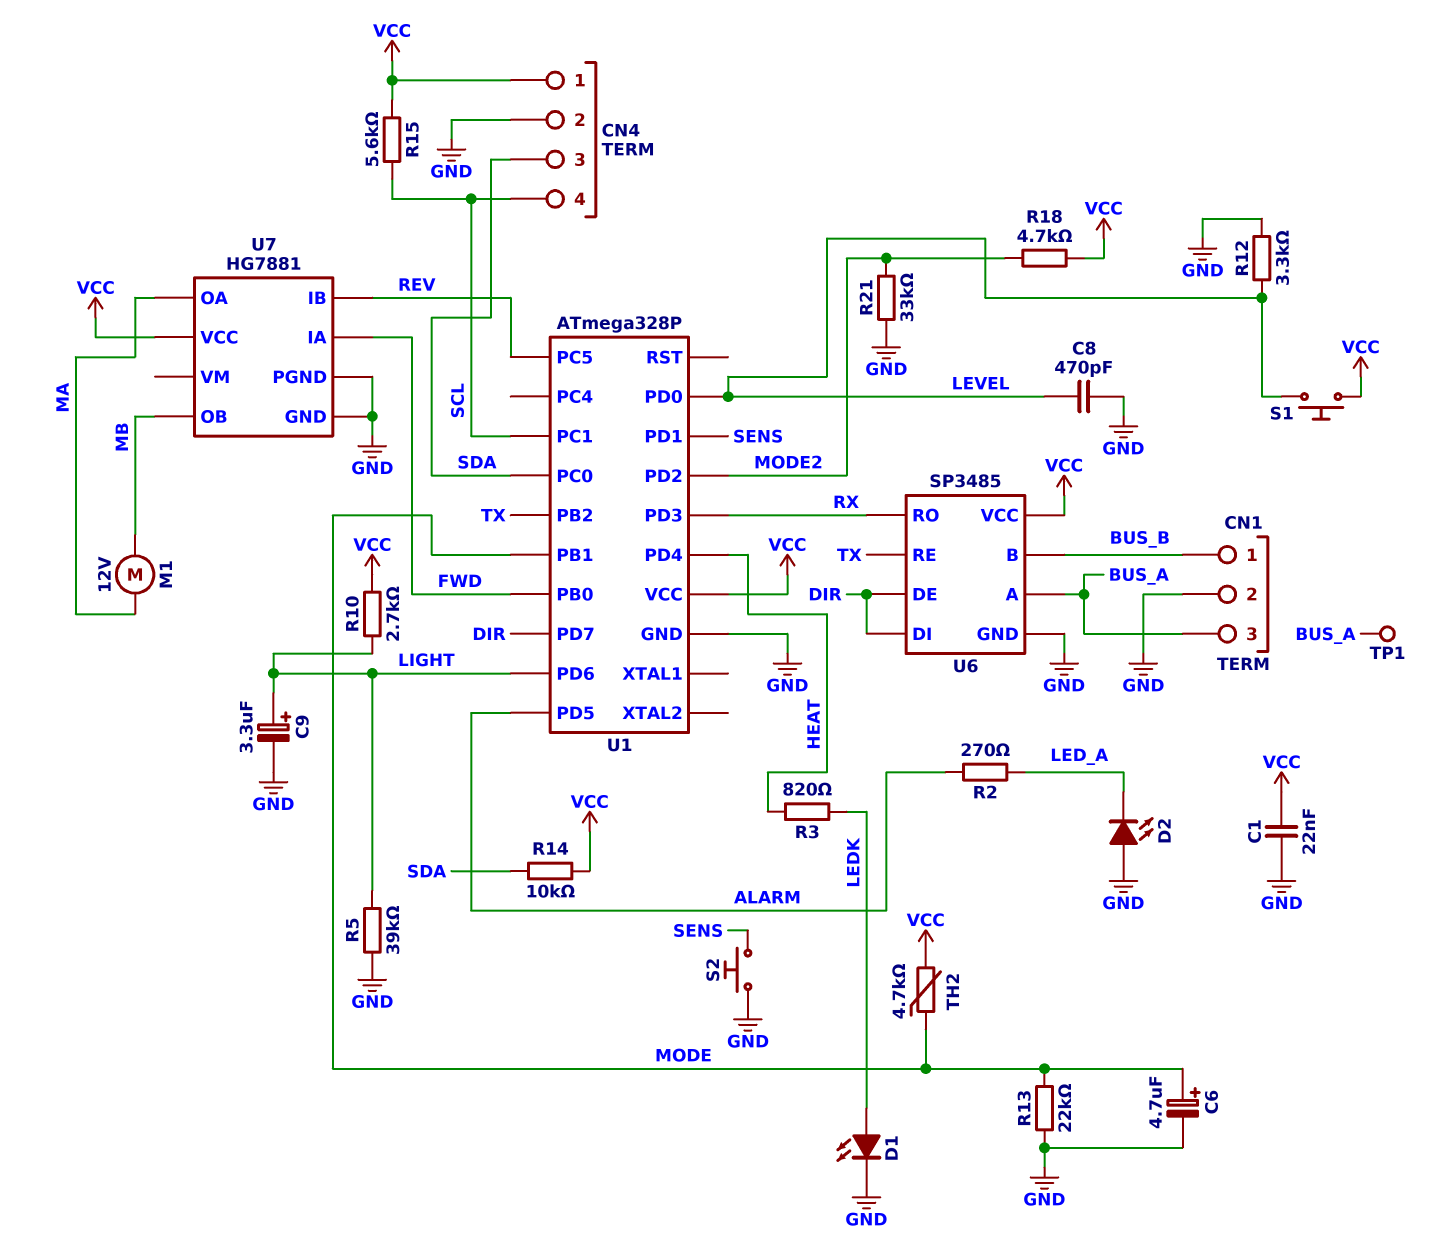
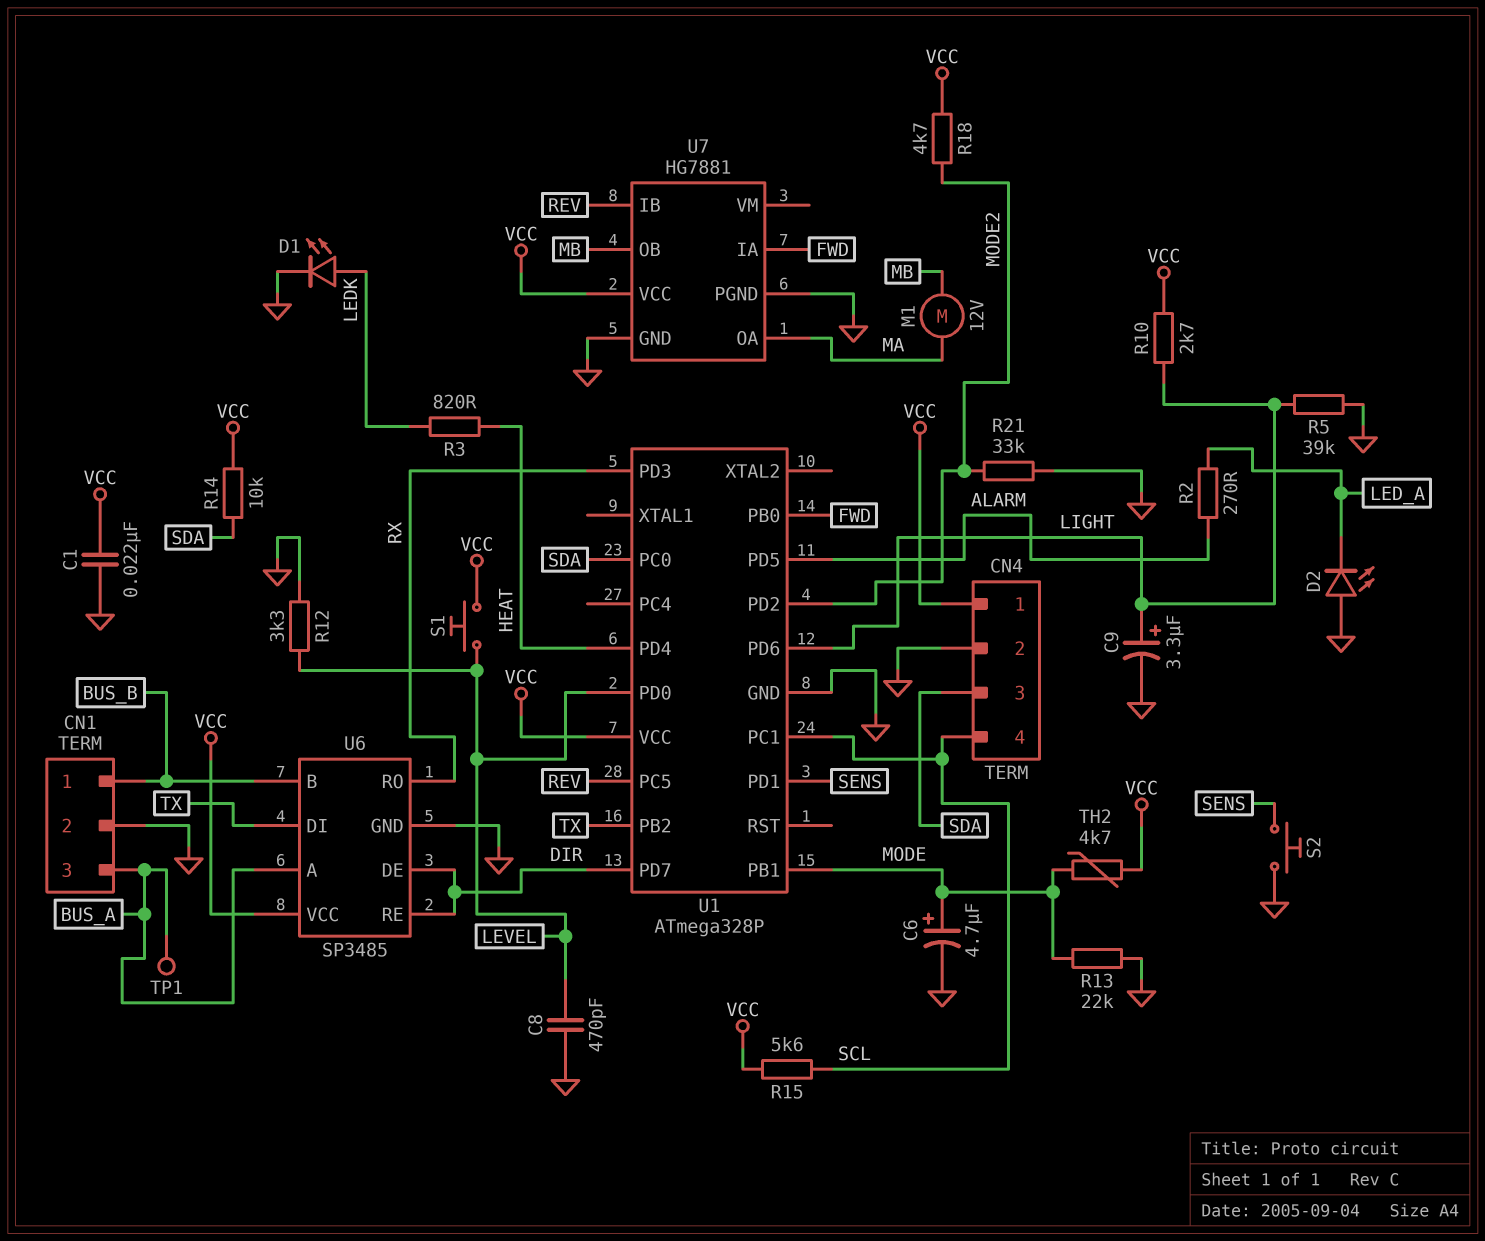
U6 pin DI: DIR -> TX
U6 pin RE: TX -> DIR

